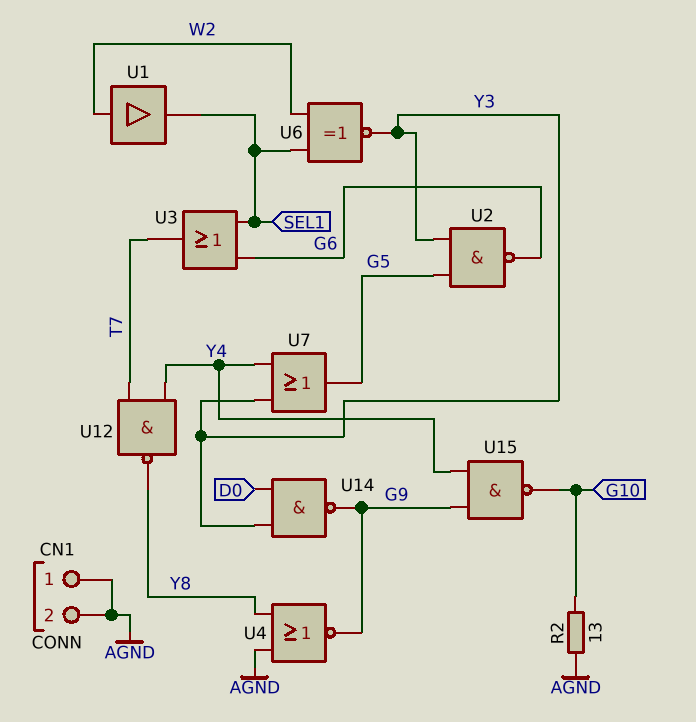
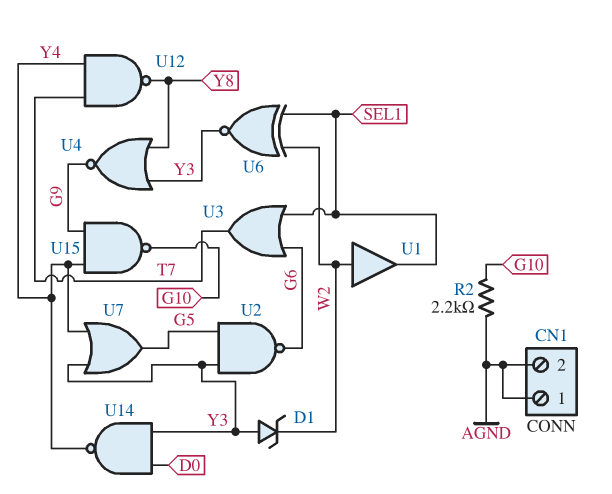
D1: none -> zener (A Y3, K W2)
R2: 13 (AGND, G10) -> 2.2k (AGND, G10)
U4: NOR (in AGND, in Y8, out G9) -> NOR (in Y3, in Y8, out G9)
U14: NAND (in D0, in Y3, out G9) -> NAND (in D0, in Y3, out Y4)

